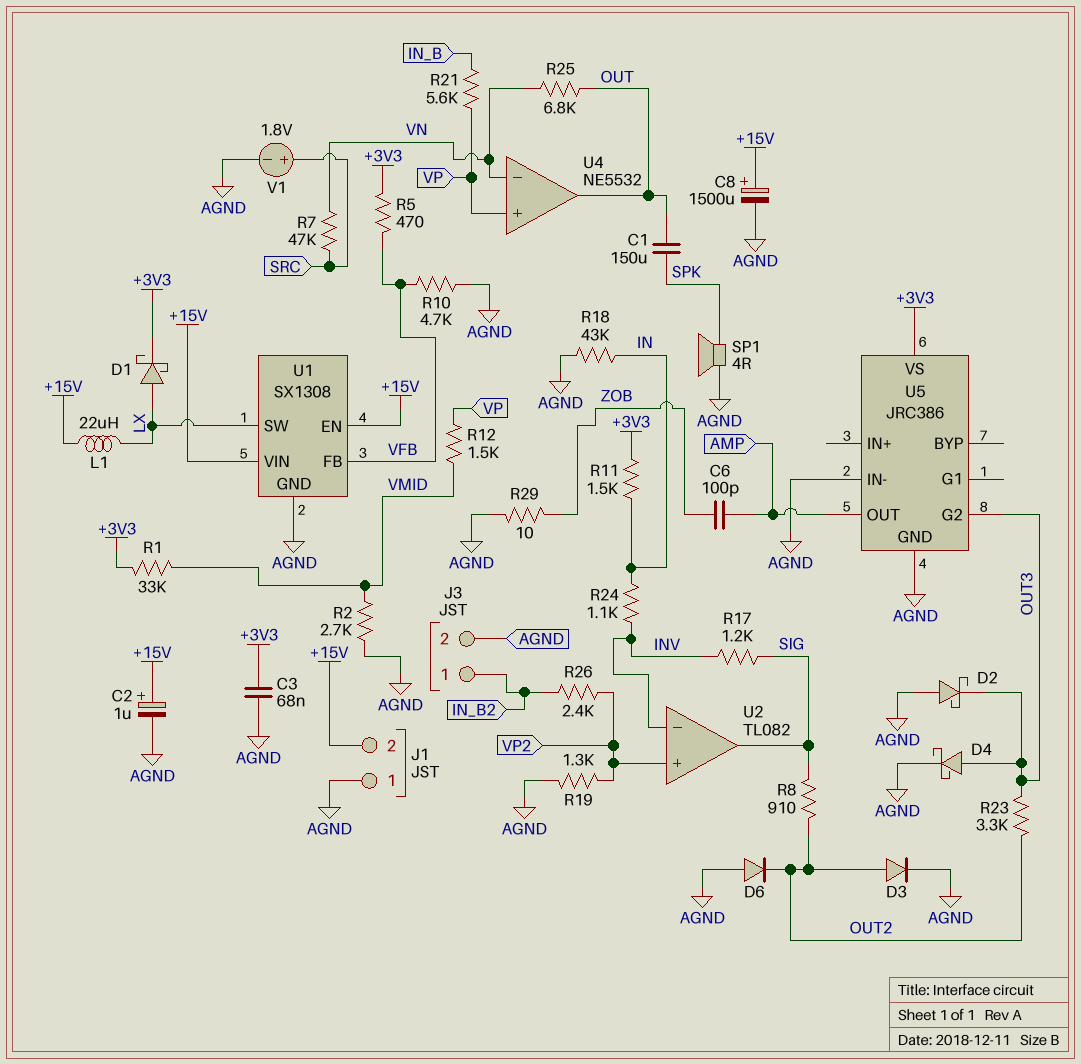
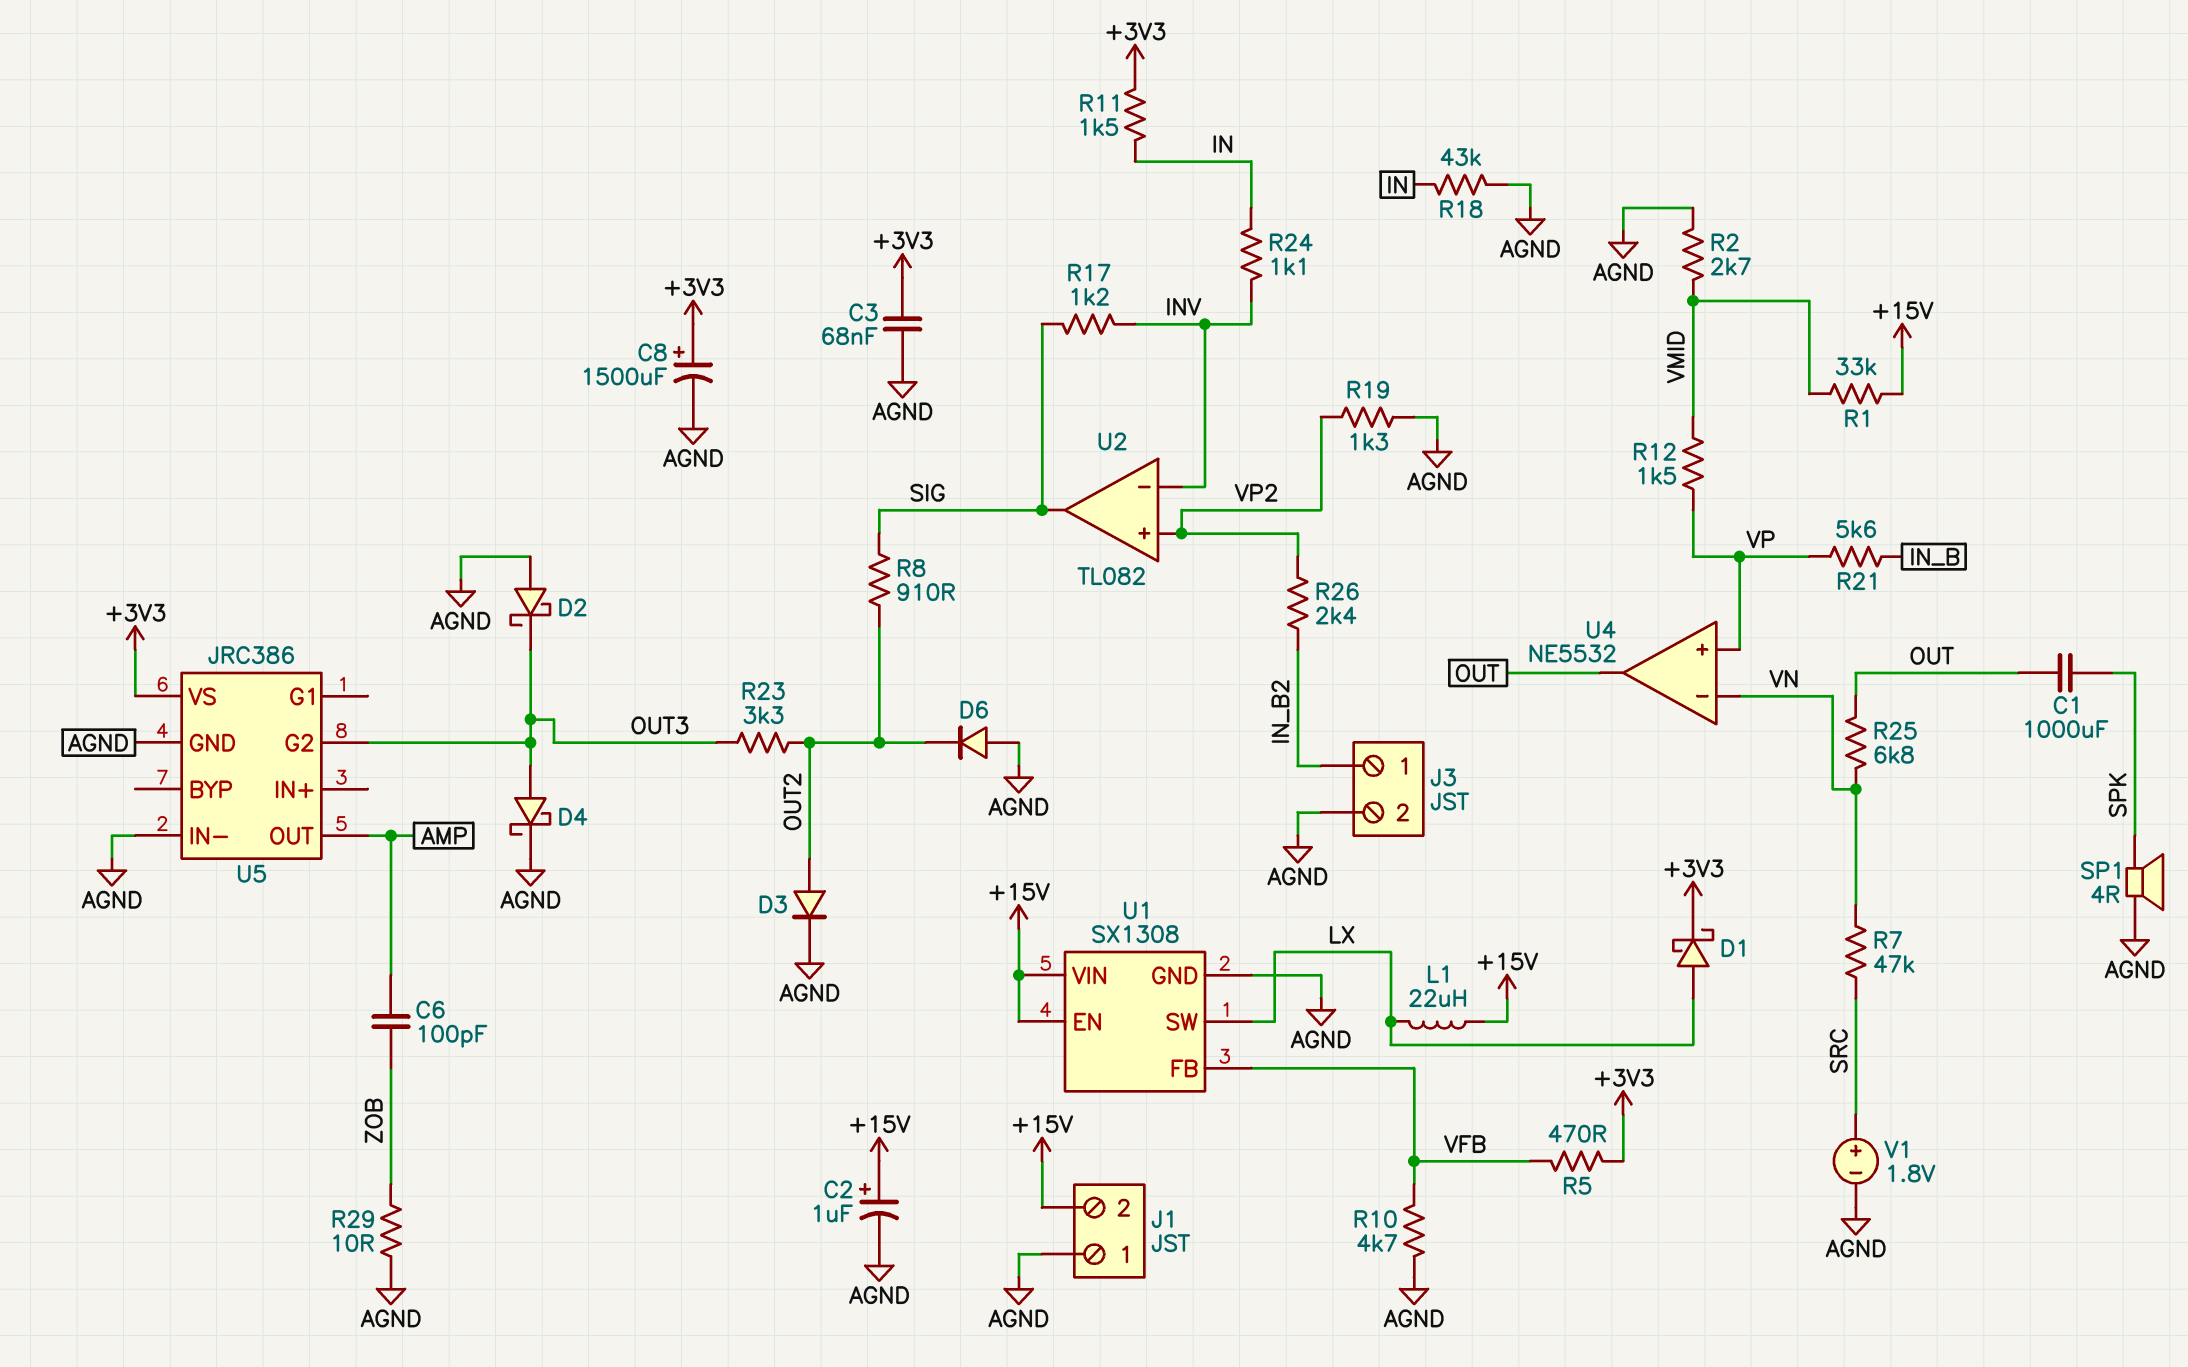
C1: 150uF (OUT, SPK) -> 1000uF (OUT, SPK)
C8: 1500uF (plus +15V, minus AGND) -> 1500uF (plus +3V3, minus AGND)
R1: 33k (+3V3, VMID) -> 33k (+15V, VMID)

